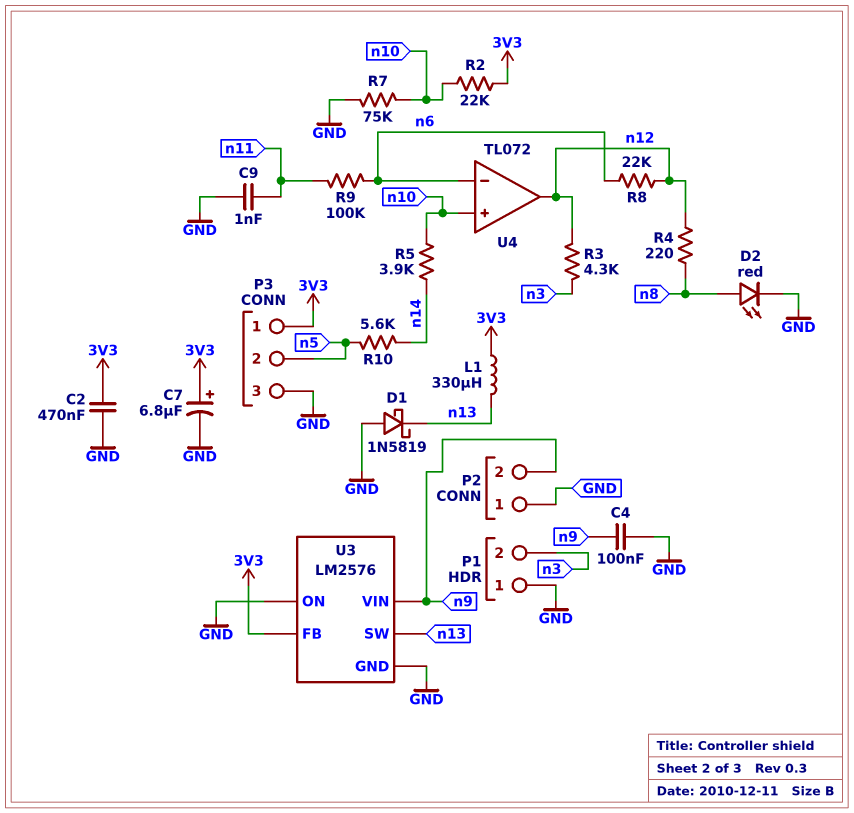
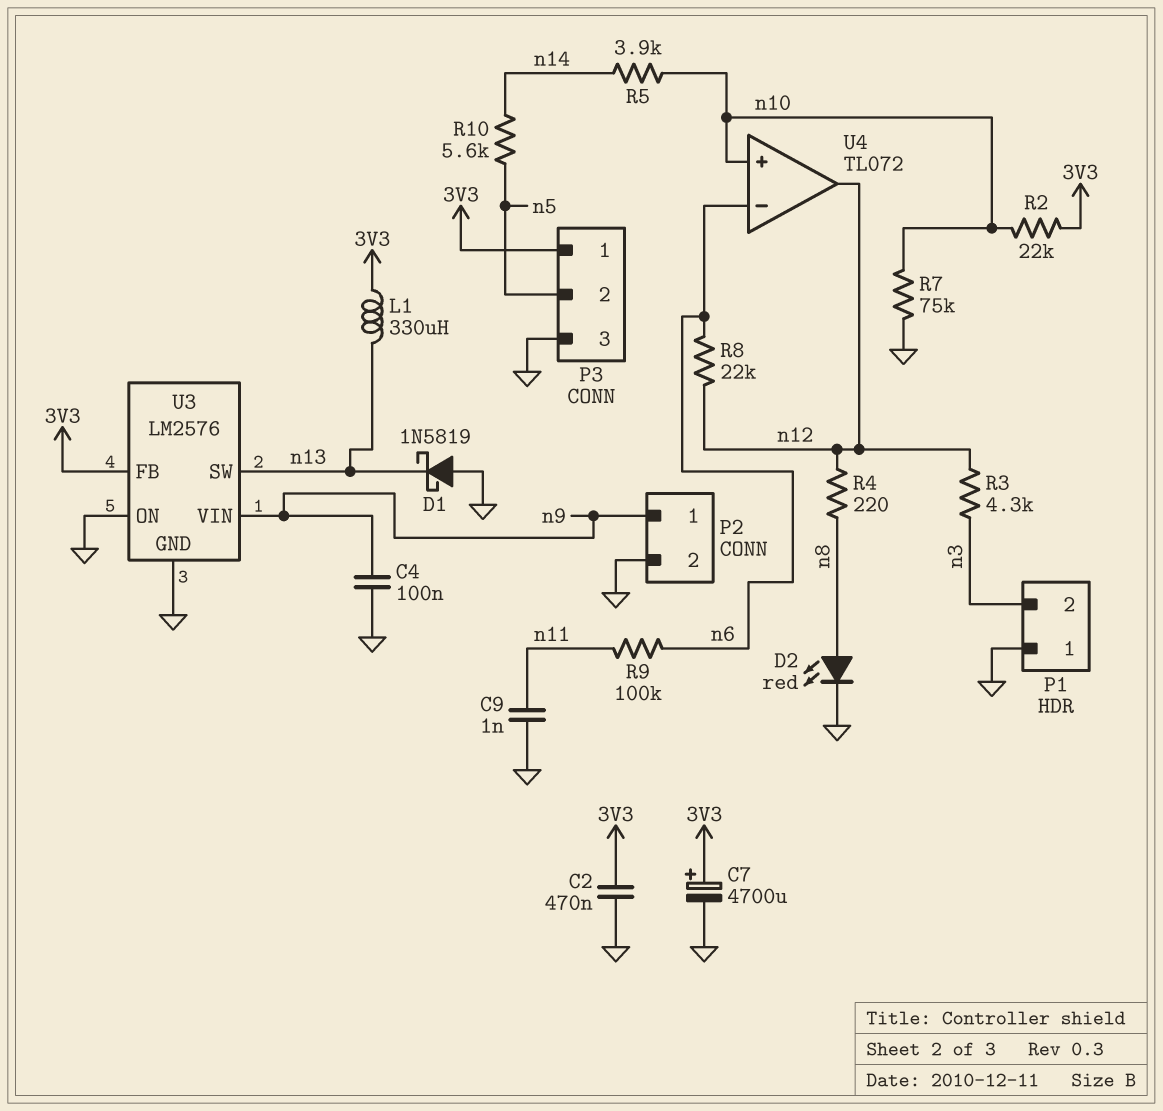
C7: 6.8uF (plus 3V3, minus GND) -> 4700uF (plus 3V3, minus GND)
P2 pin 1: GND -> n9
P2 pin 2: n9 -> GND

